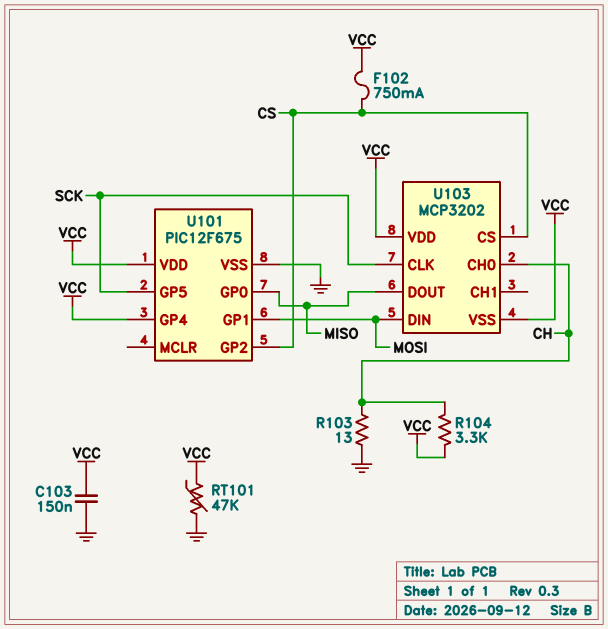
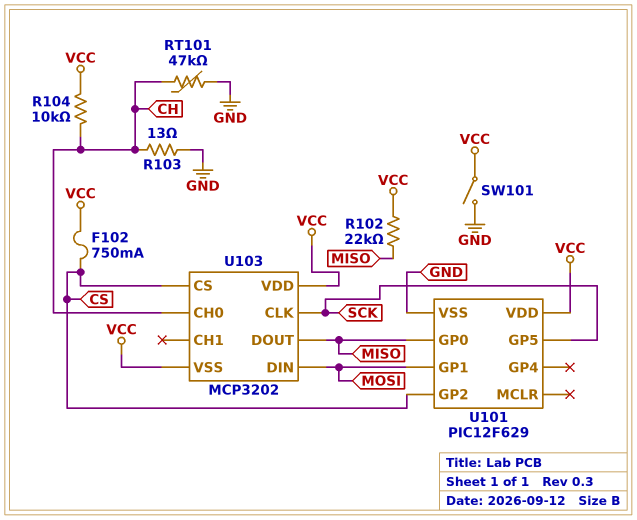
C103: 150nF (GND, VCC) -> none
R102: none -> 22k (MISO, VCC)
R104: 3.3k (CH, VCC) -> 10k (CH, VCC)
RT101: 47k (GND, VCC) -> 47k (CH, GND)
SW101: none -> switch (GND, VCC)
U101: PIC12F675 -> PIC12F629
U101 pin GP4: VCC -> none

